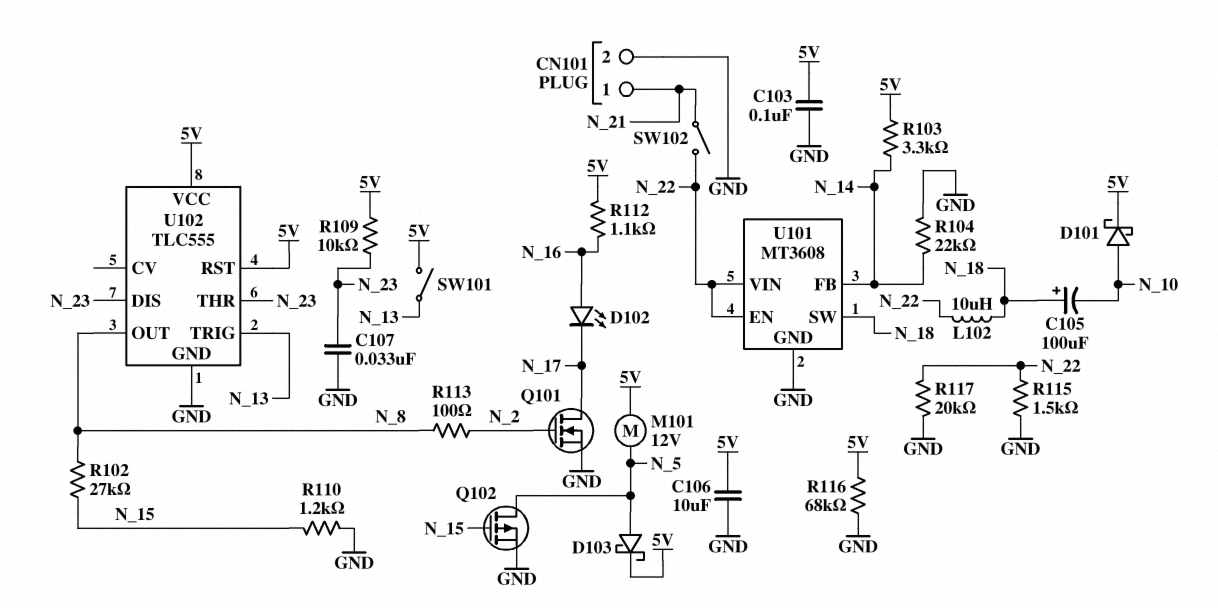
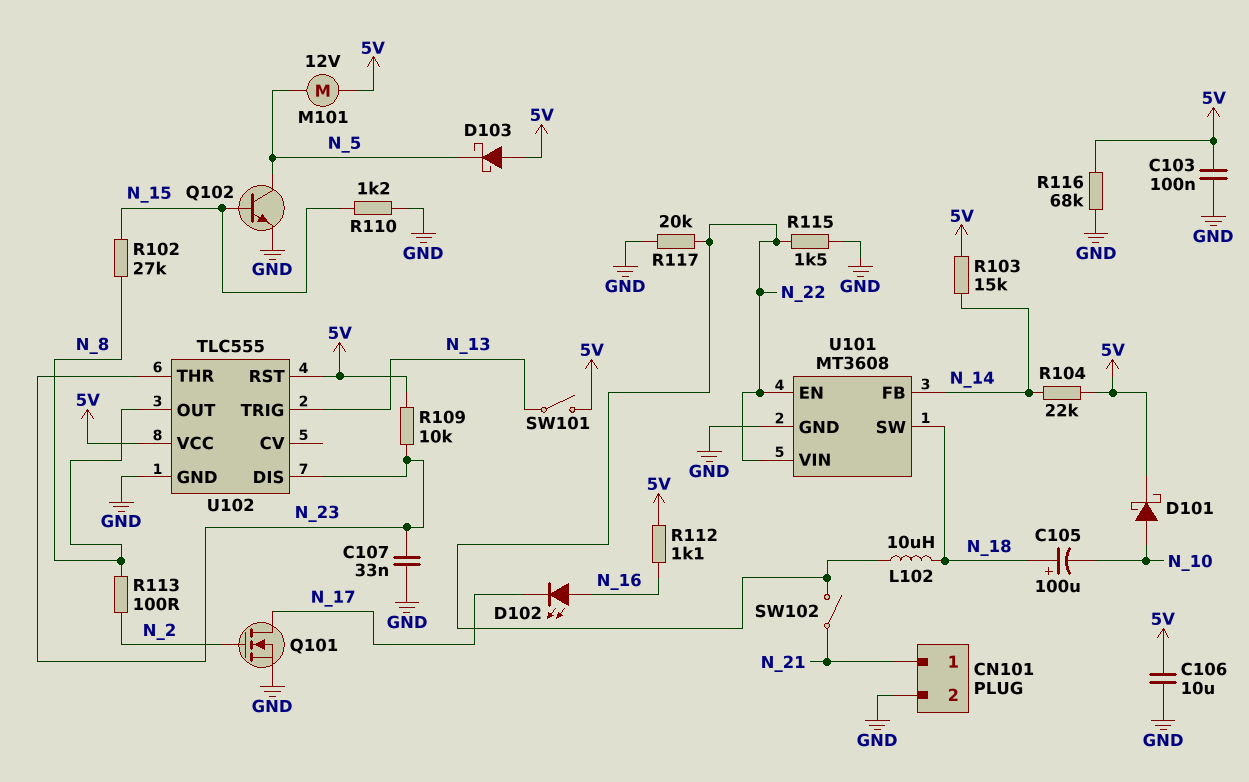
D103: schottky (A N_5, K 5V) -> schottky (A 5V, K N_5)
Q102: PMOS (G N_15, D N_5, S GND) -> NPN (B N_15, C N_5, E GND)
R103: 3.3k (5V, N_14) -> 15k (5V, N_14)
R104: 22k (GND, N_14) -> 22k (5V, N_14)

